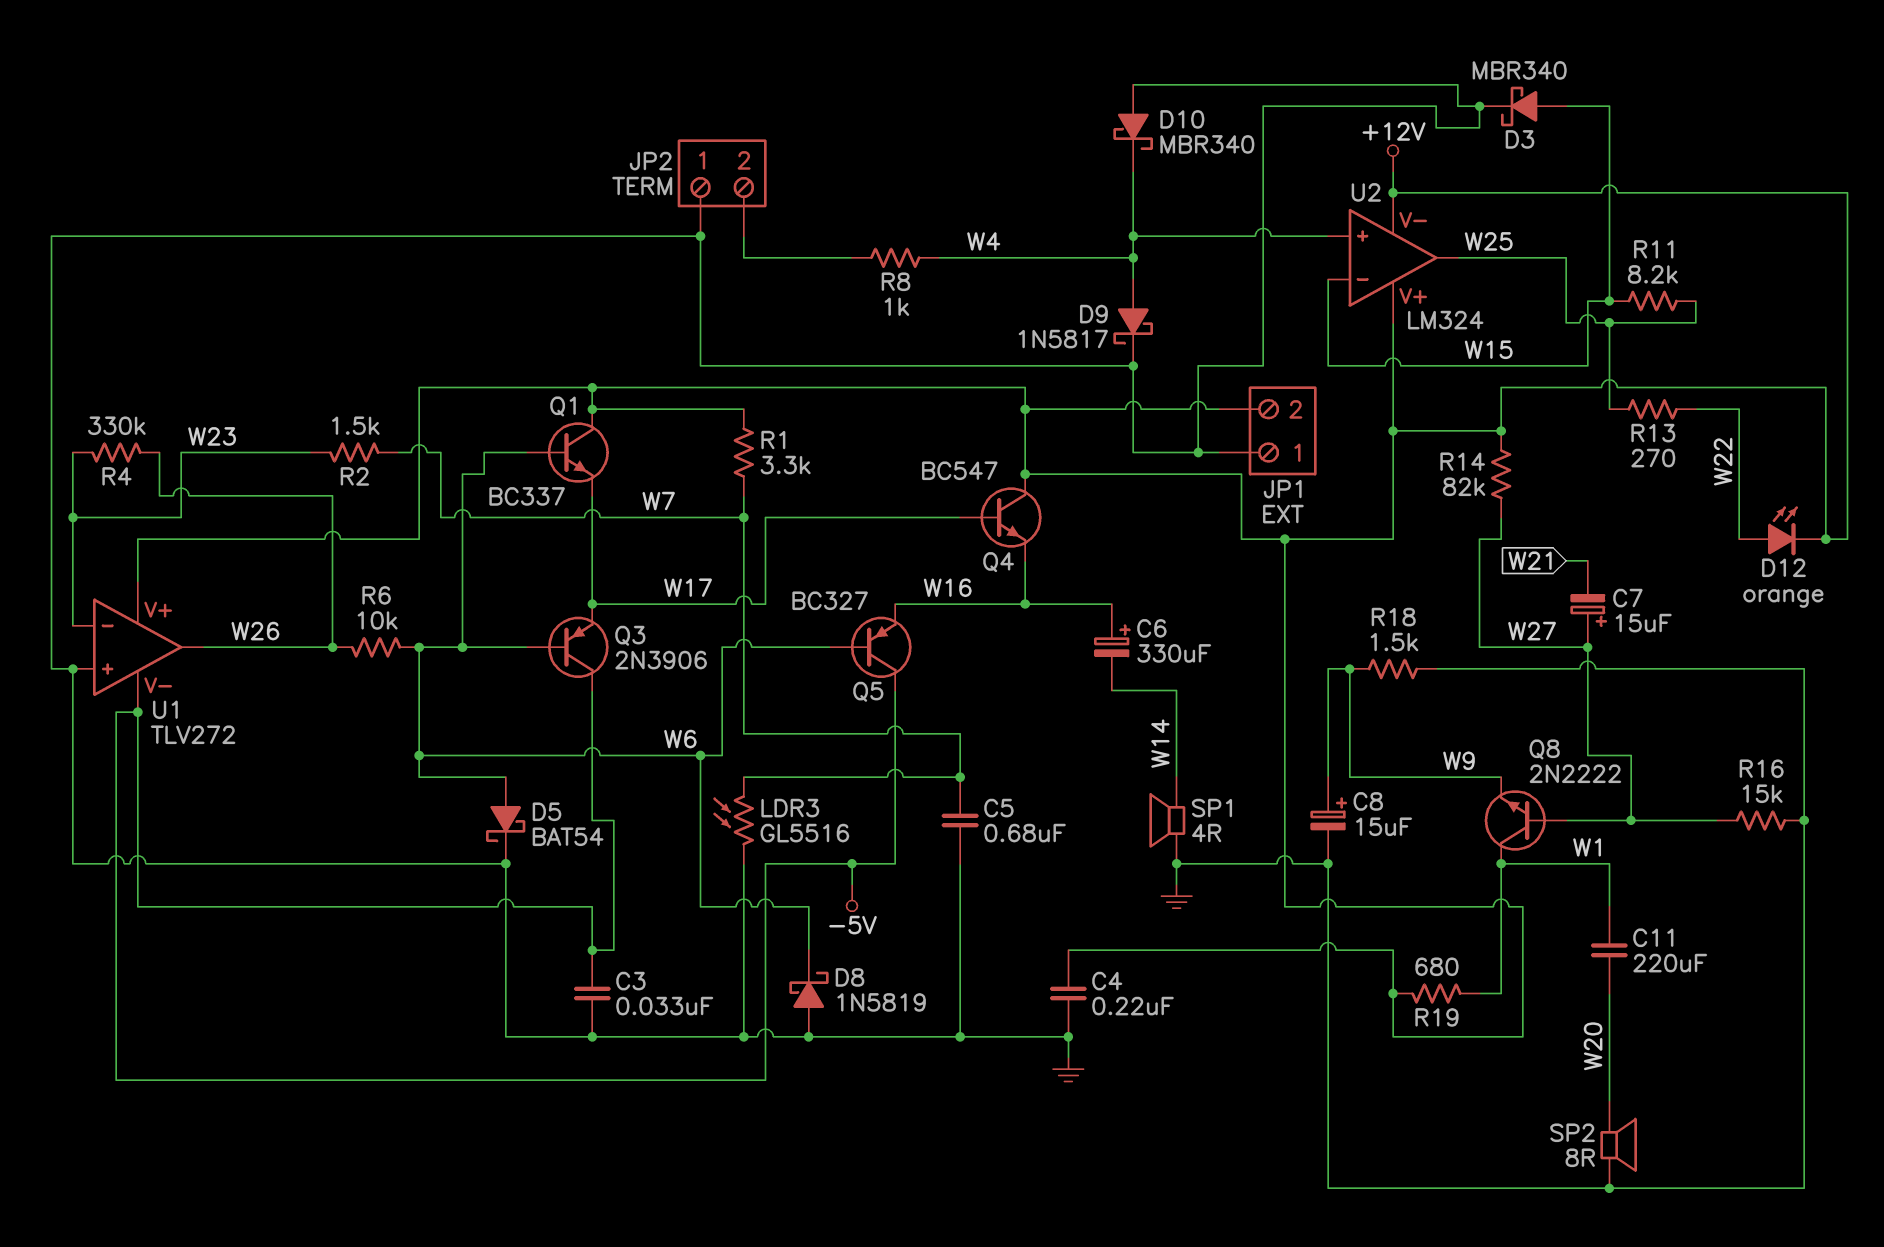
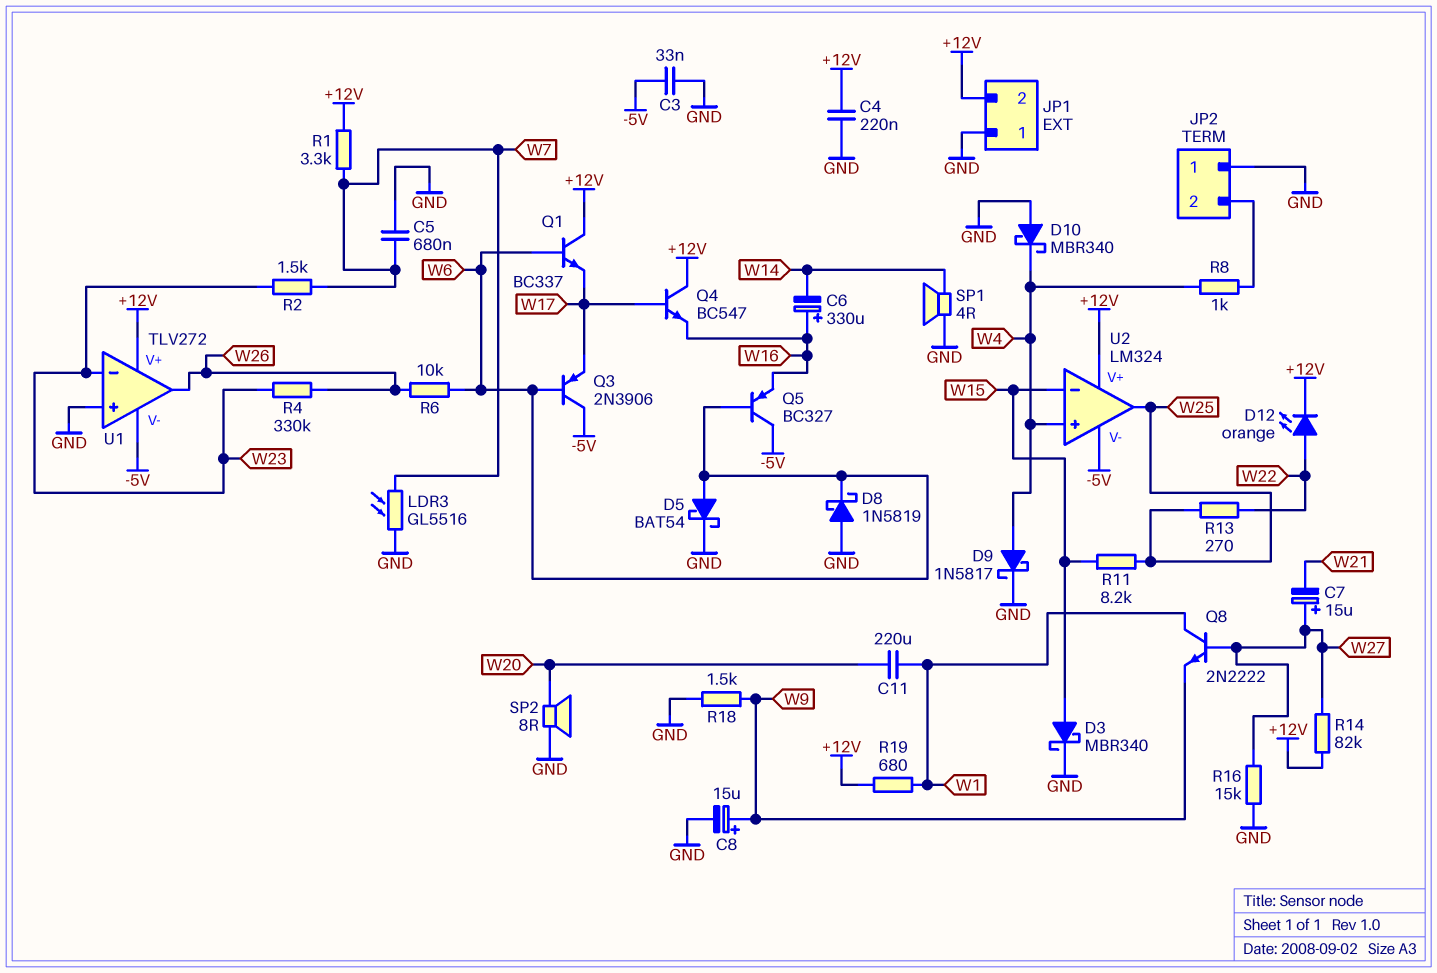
U2 pin V-: +12V -> -5V

